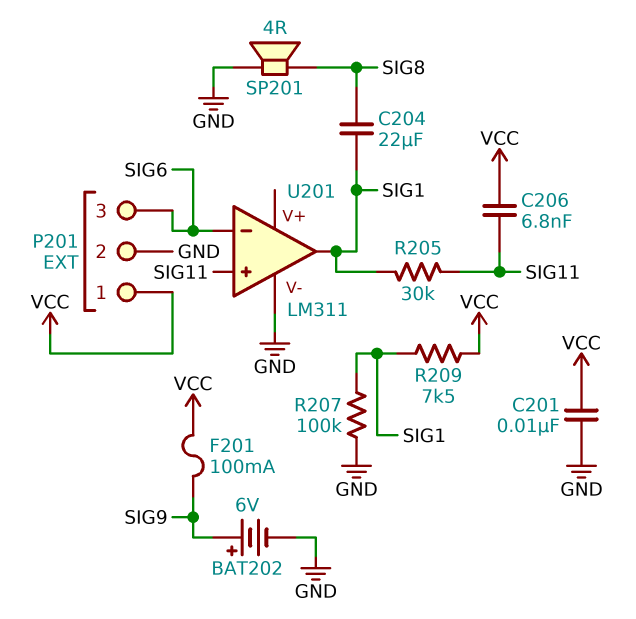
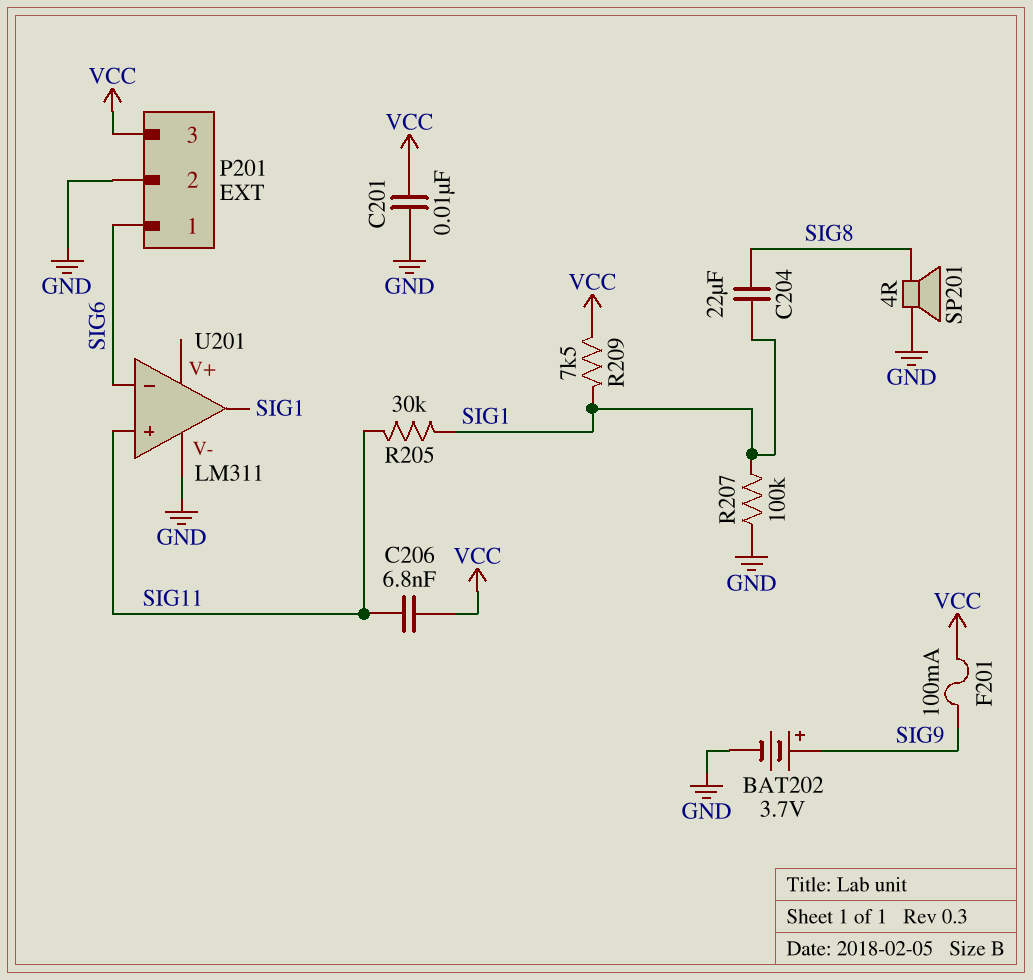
BAT202: 6V (plus SIG9, minus GND) -> 3.7V (plus SIG9, minus GND)
P201 pin 1: VCC -> SIG6
P201 pin 3: SIG6 -> VCC

